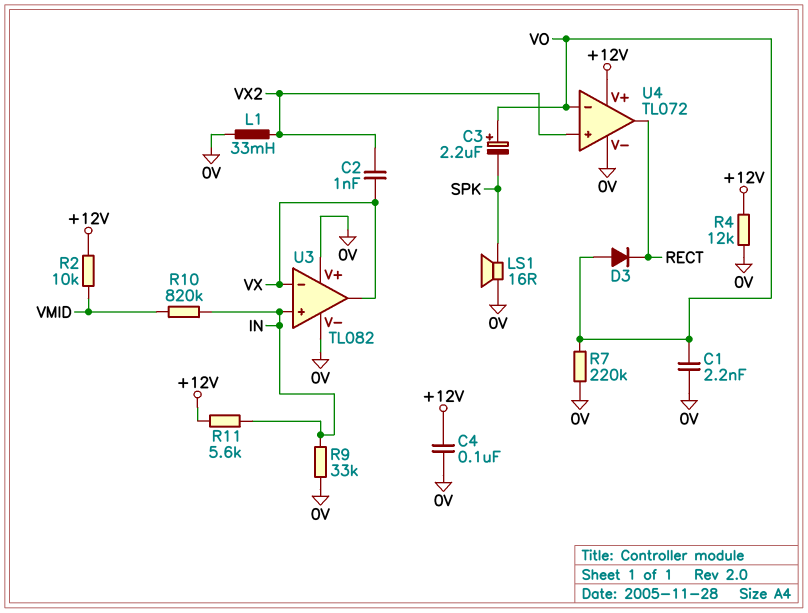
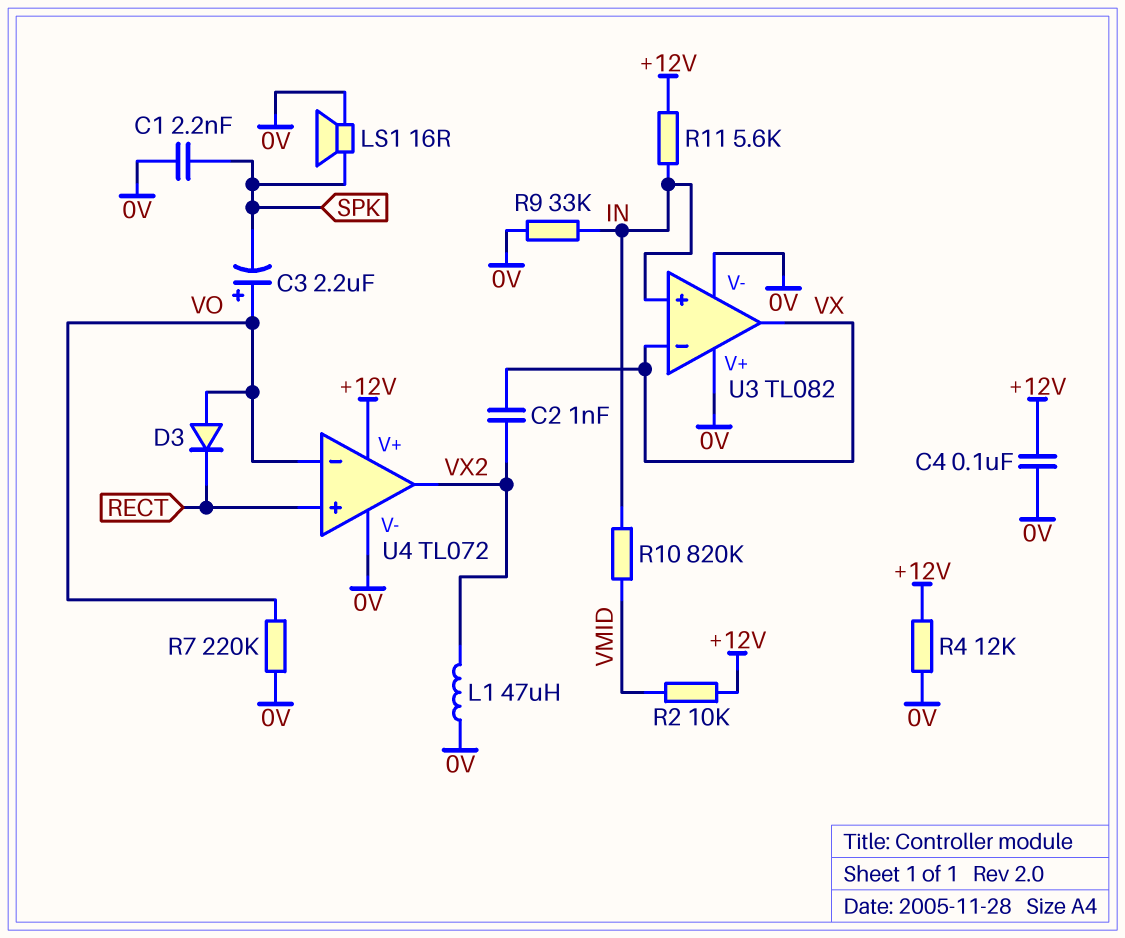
C1: 2.2nF (0V, VO) -> 2.2nF (0V, SPK)
L1: 33mH (0V, VX2) -> 47uH (0V, VX2)
U4 pin in+: VX2 -> RECT
U4 pin out: RECT -> VX2

